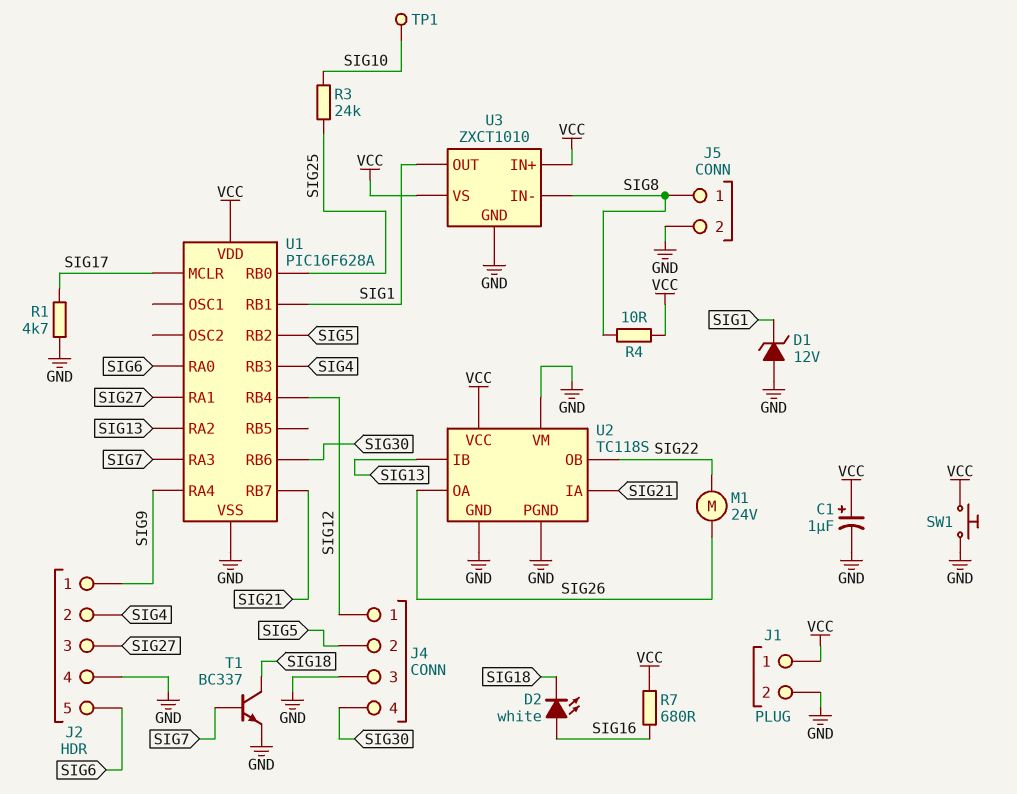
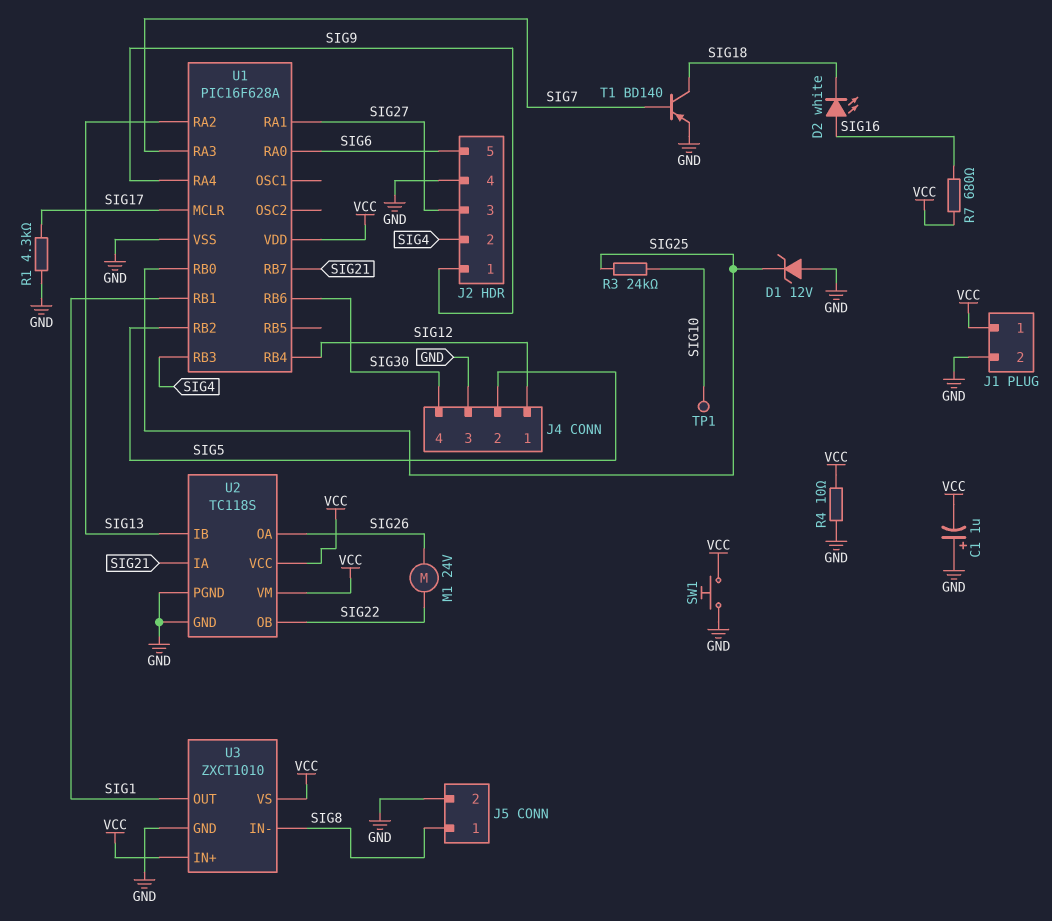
C1: 1uF (plus VCC, minus GND) -> 1uF (plus GND, minus VCC)
D1: zener 12V (A GND, K SIG1) -> zener 12V (A GND, K SIG25)
R1: 4.7k (GND, SIG17) -> 4.3k (GND, SIG17)
R4: 10 (SIG8, VCC) -> 10 (GND, VCC)
T1: NPN BC337 (B SIG7, C SIG18, E GND) -> PNP BD140 (B SIG7, C SIG18, E GND)
U2 pin VM: GND -> VCC

